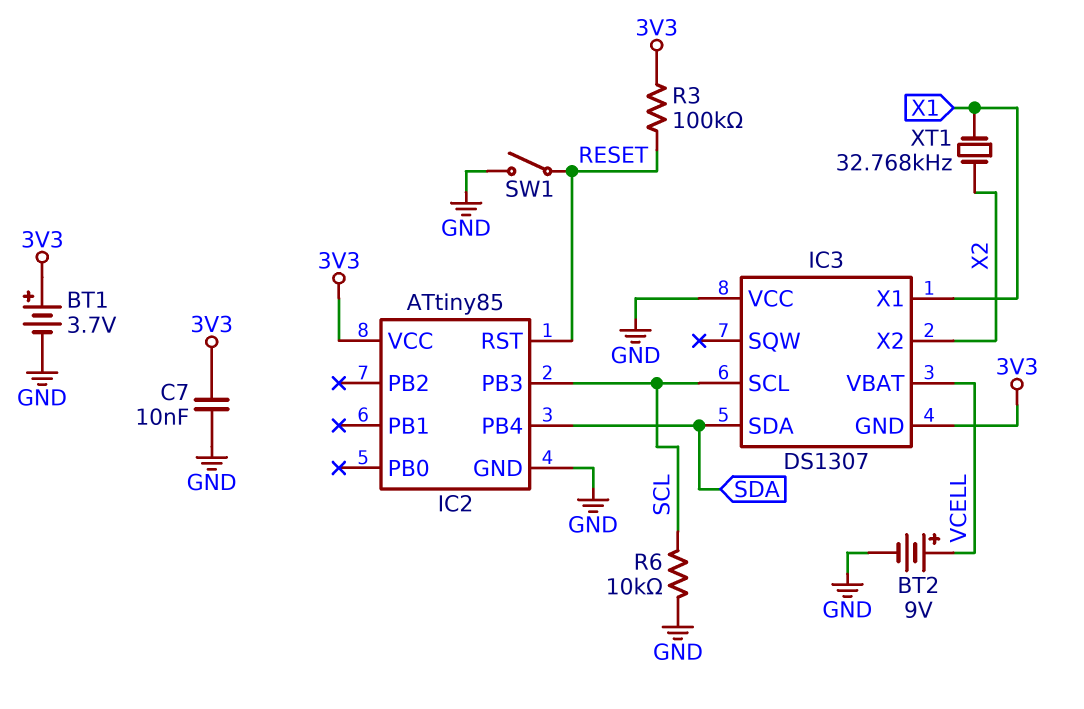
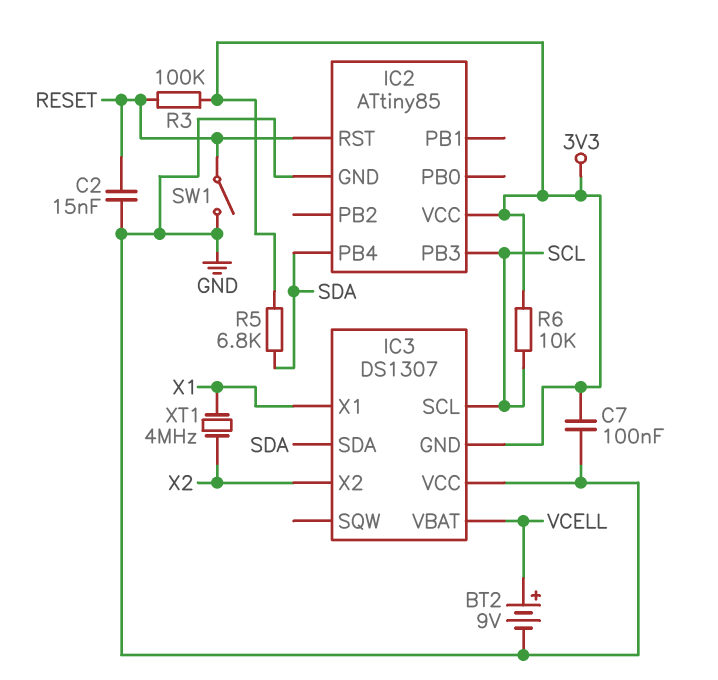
BT1: 3.7V (plus 3V3, minus GND) -> none
C2: none -> 15nF (GND, RESET)
C7: 10nF (3V3, GND) -> 100nF (3V3, GND)
R5: none -> 6.8k (3V3, SDA)
R6: 10k (GND, SCL) -> 10k (3V3, SCL)
XT1: 32.768kHz (X1, X2) -> 4MHz (X1, X2)

